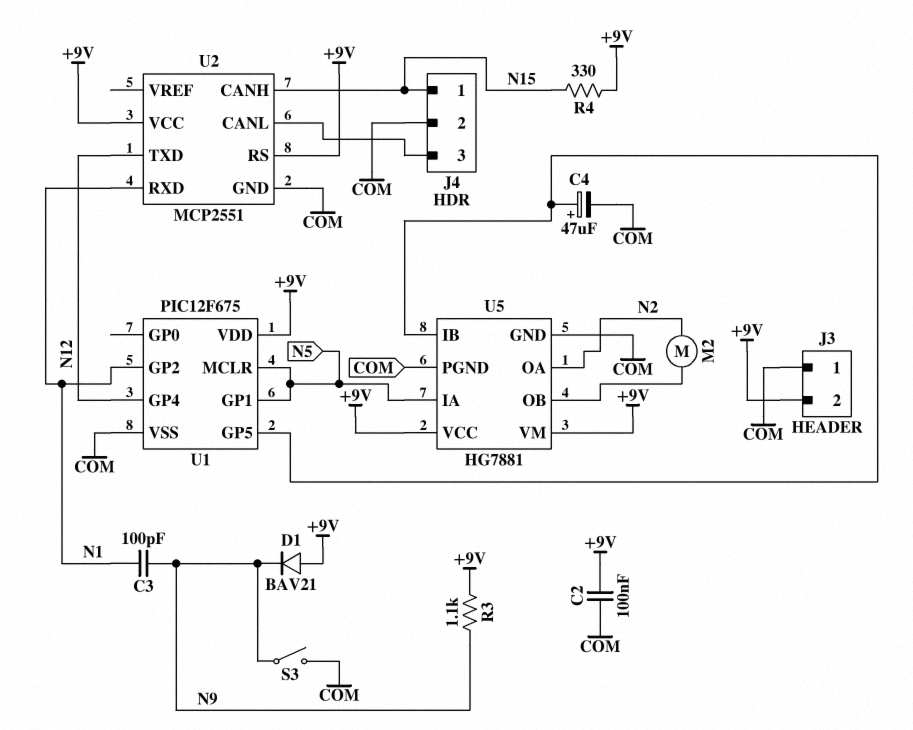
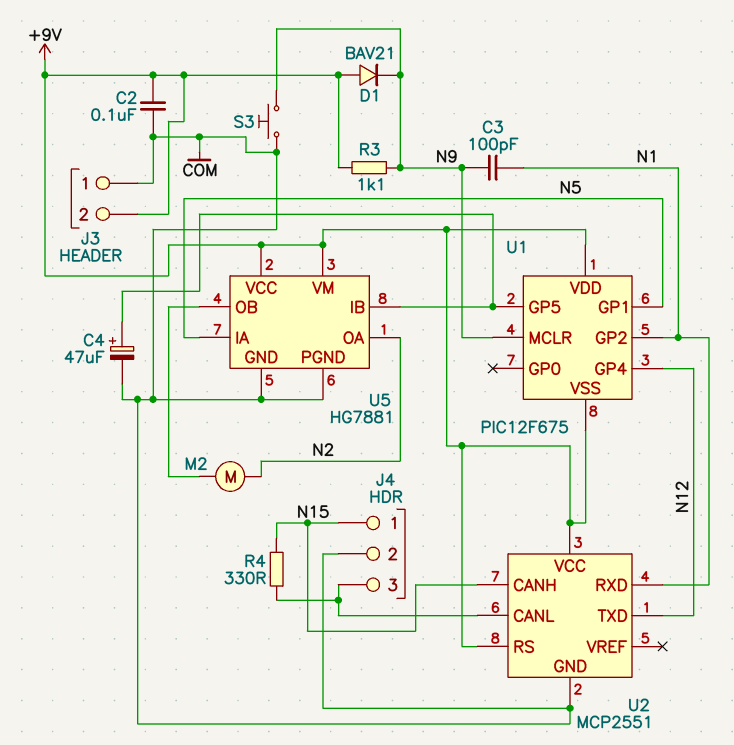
R4: 330 (+9V, N15) -> 330 (J4/3, N15)
S3: switch (COM, N9) -> button (COM, N9)
U1 pin MCLR: N5 -> N9
U1 pin VSS: COM -> +9V

